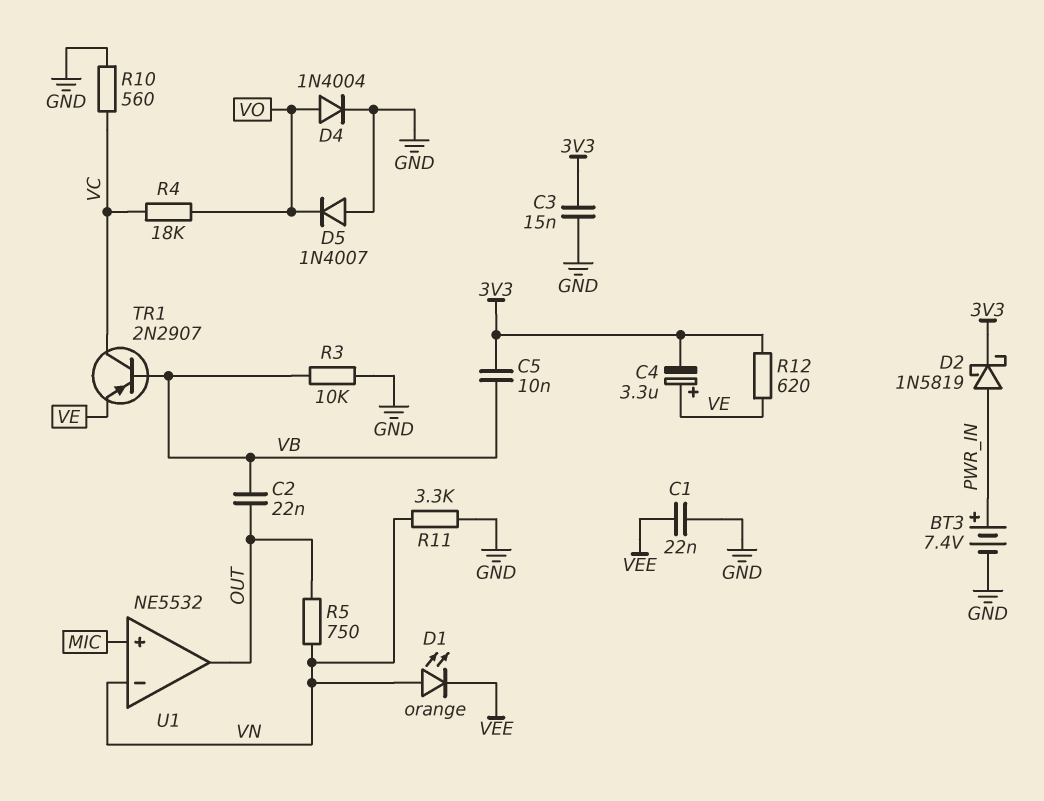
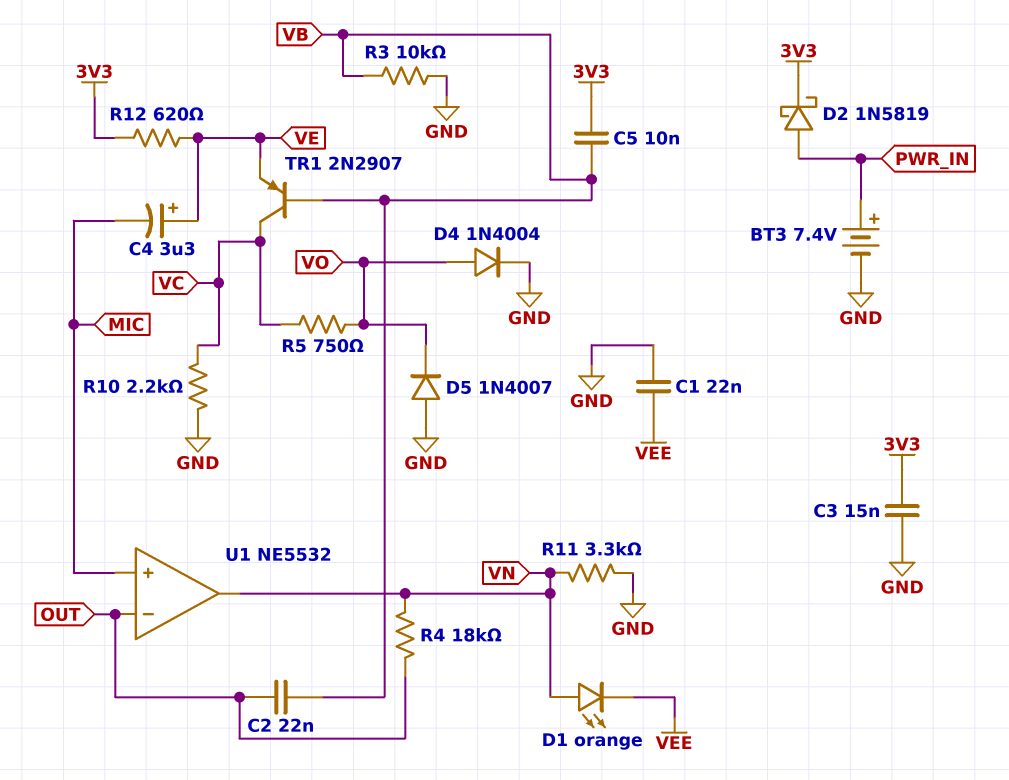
C4: 3.3uF (plus VE, minus 3V3) -> 3.3uF (plus VE, minus MIC)
R4: 18k (VC, VO) -> 18k (OUT, VN)
R5: 750 (OUT, VN) -> 750 (VC, VO)
R10: 560 (GND, VC) -> 2.2k (GND, VC)
U1 pin in-: VN -> OUT
U1 pin out: OUT -> VN

